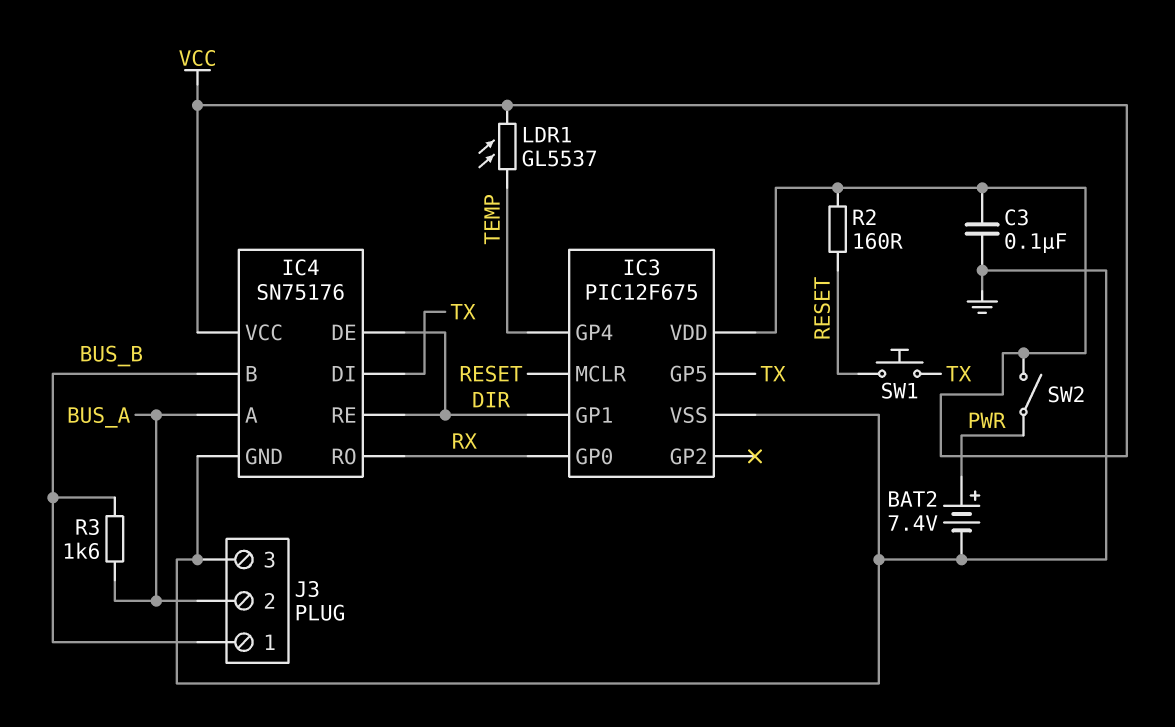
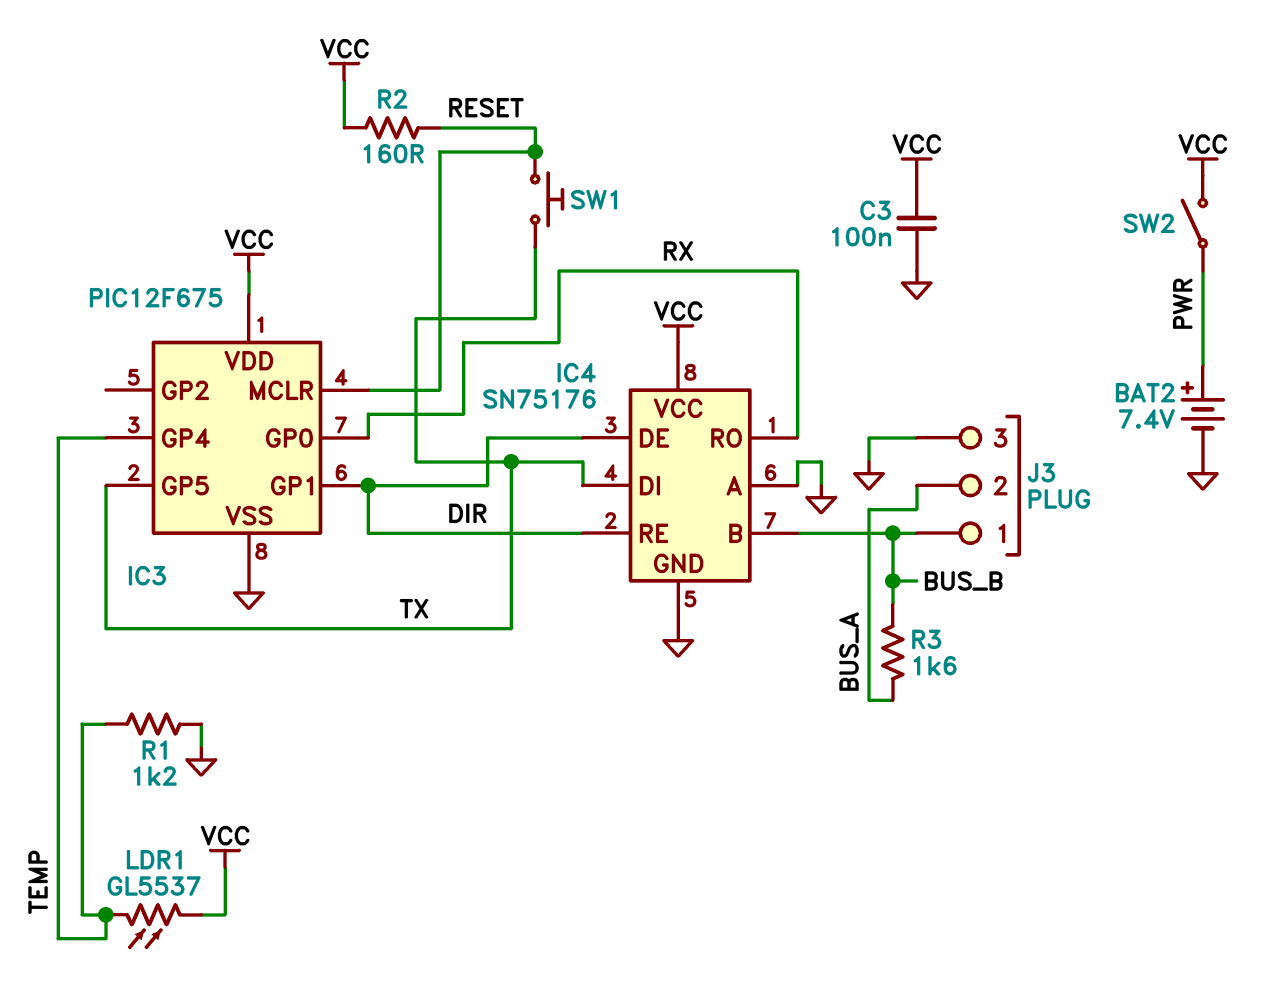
IC4 pin A: BUS_A -> GND
R1: none -> 1.2k (GND, TEMP)

